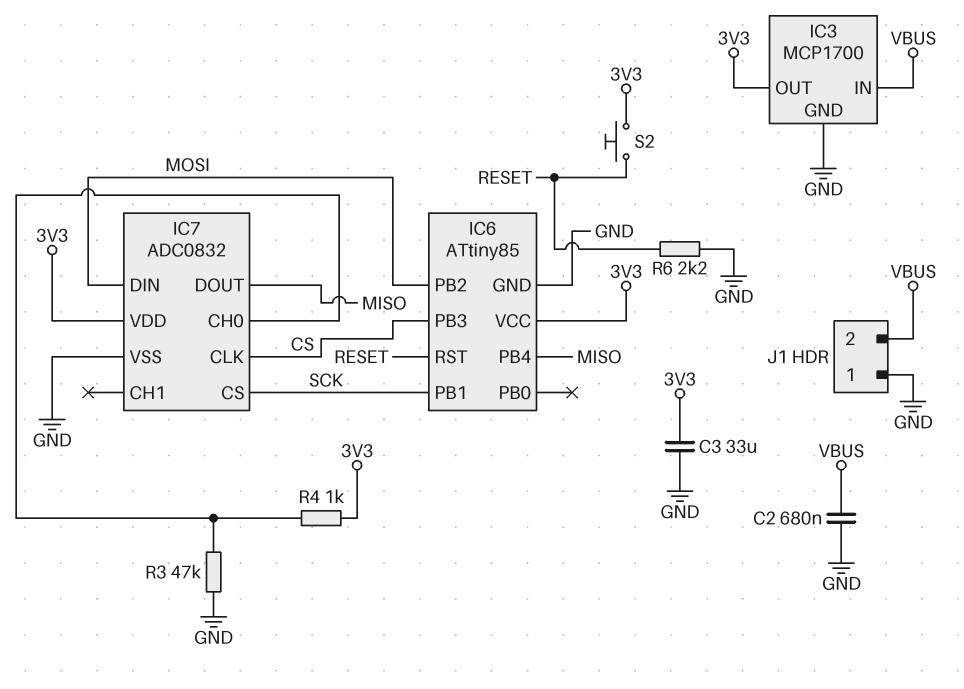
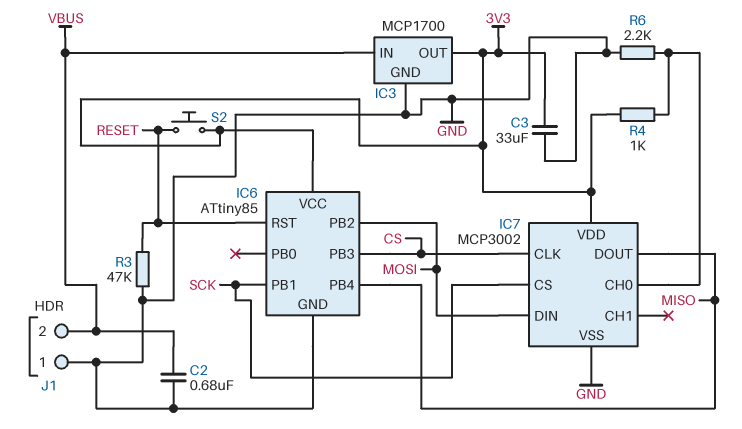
IC7: ADC0832 -> MCP3002
R3: 47k (GND, IC7/CH0) -> 47k (GND, RESET)
R6: 2.2k (GND, RESET) -> 2.2k (GND, IC7/CH0)

